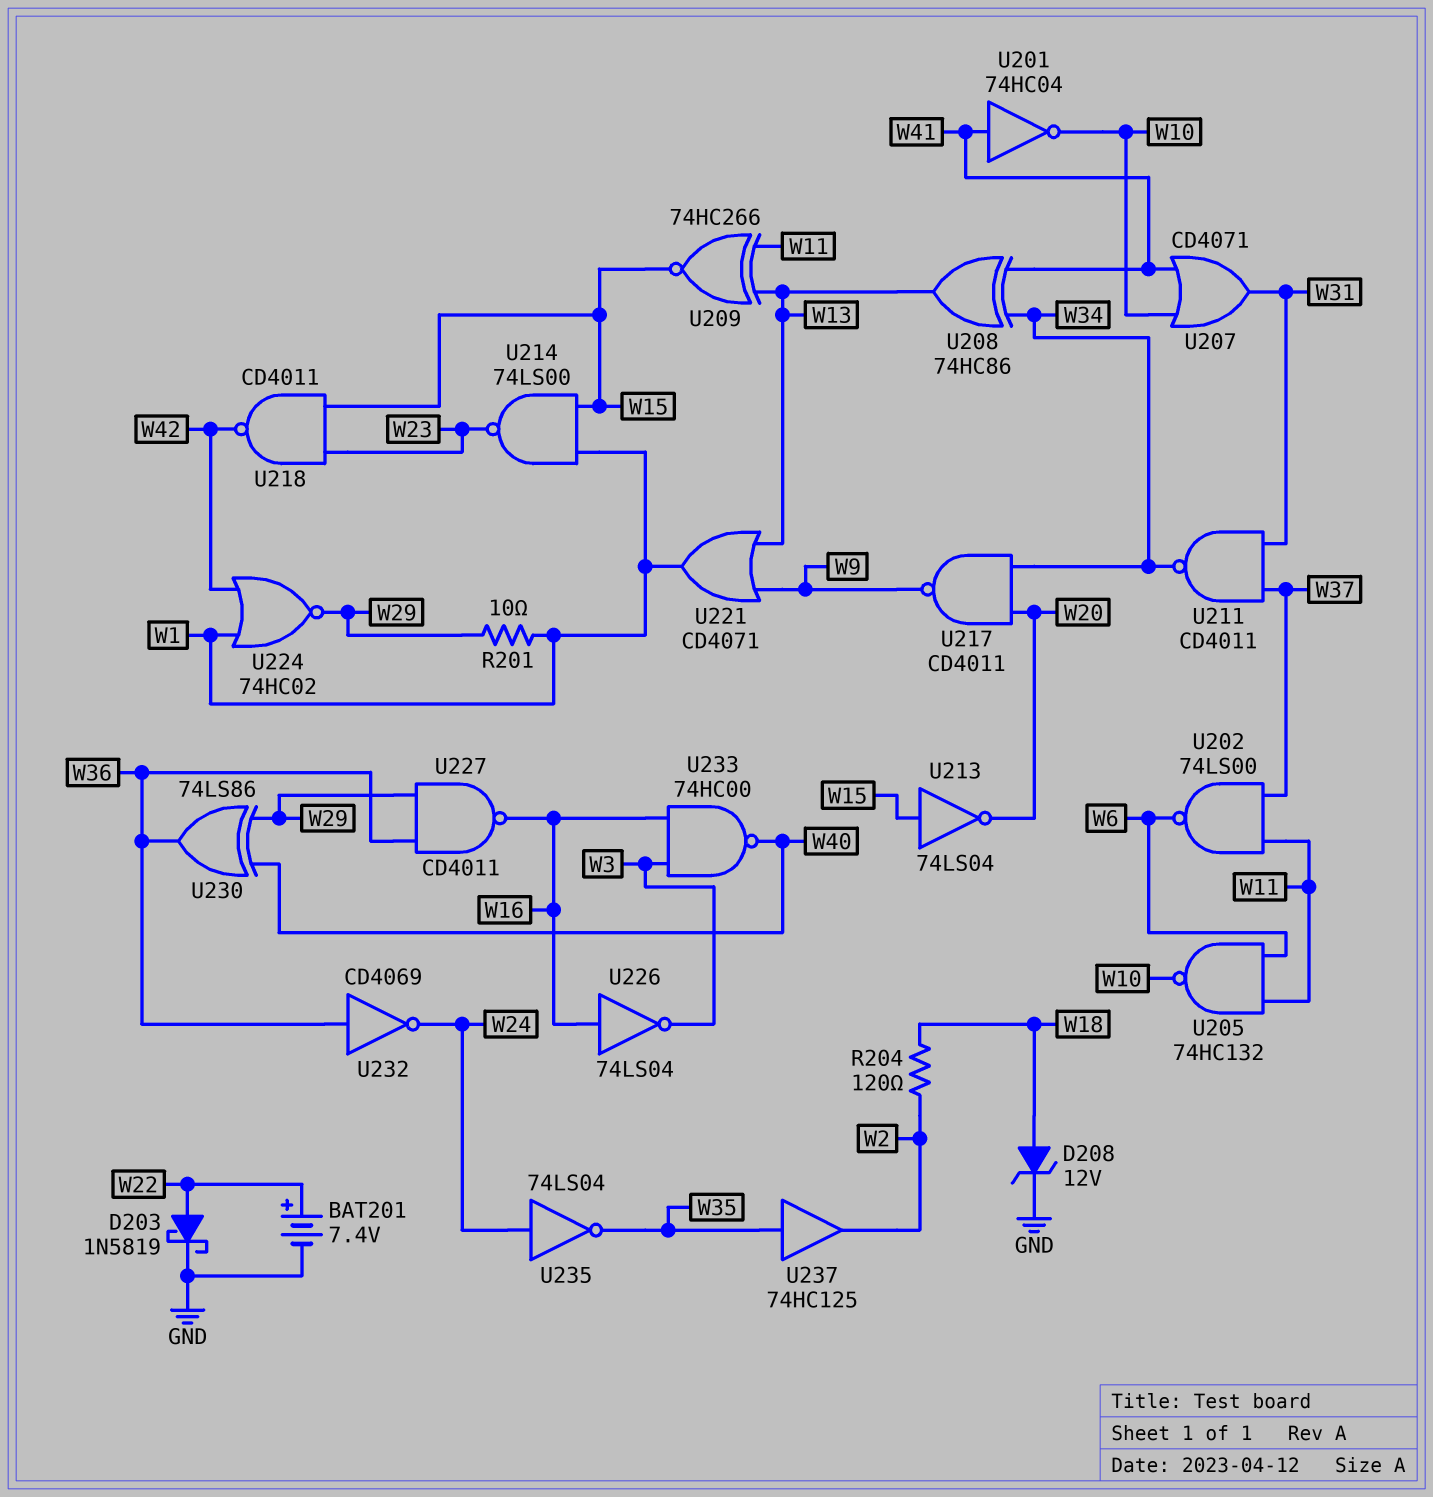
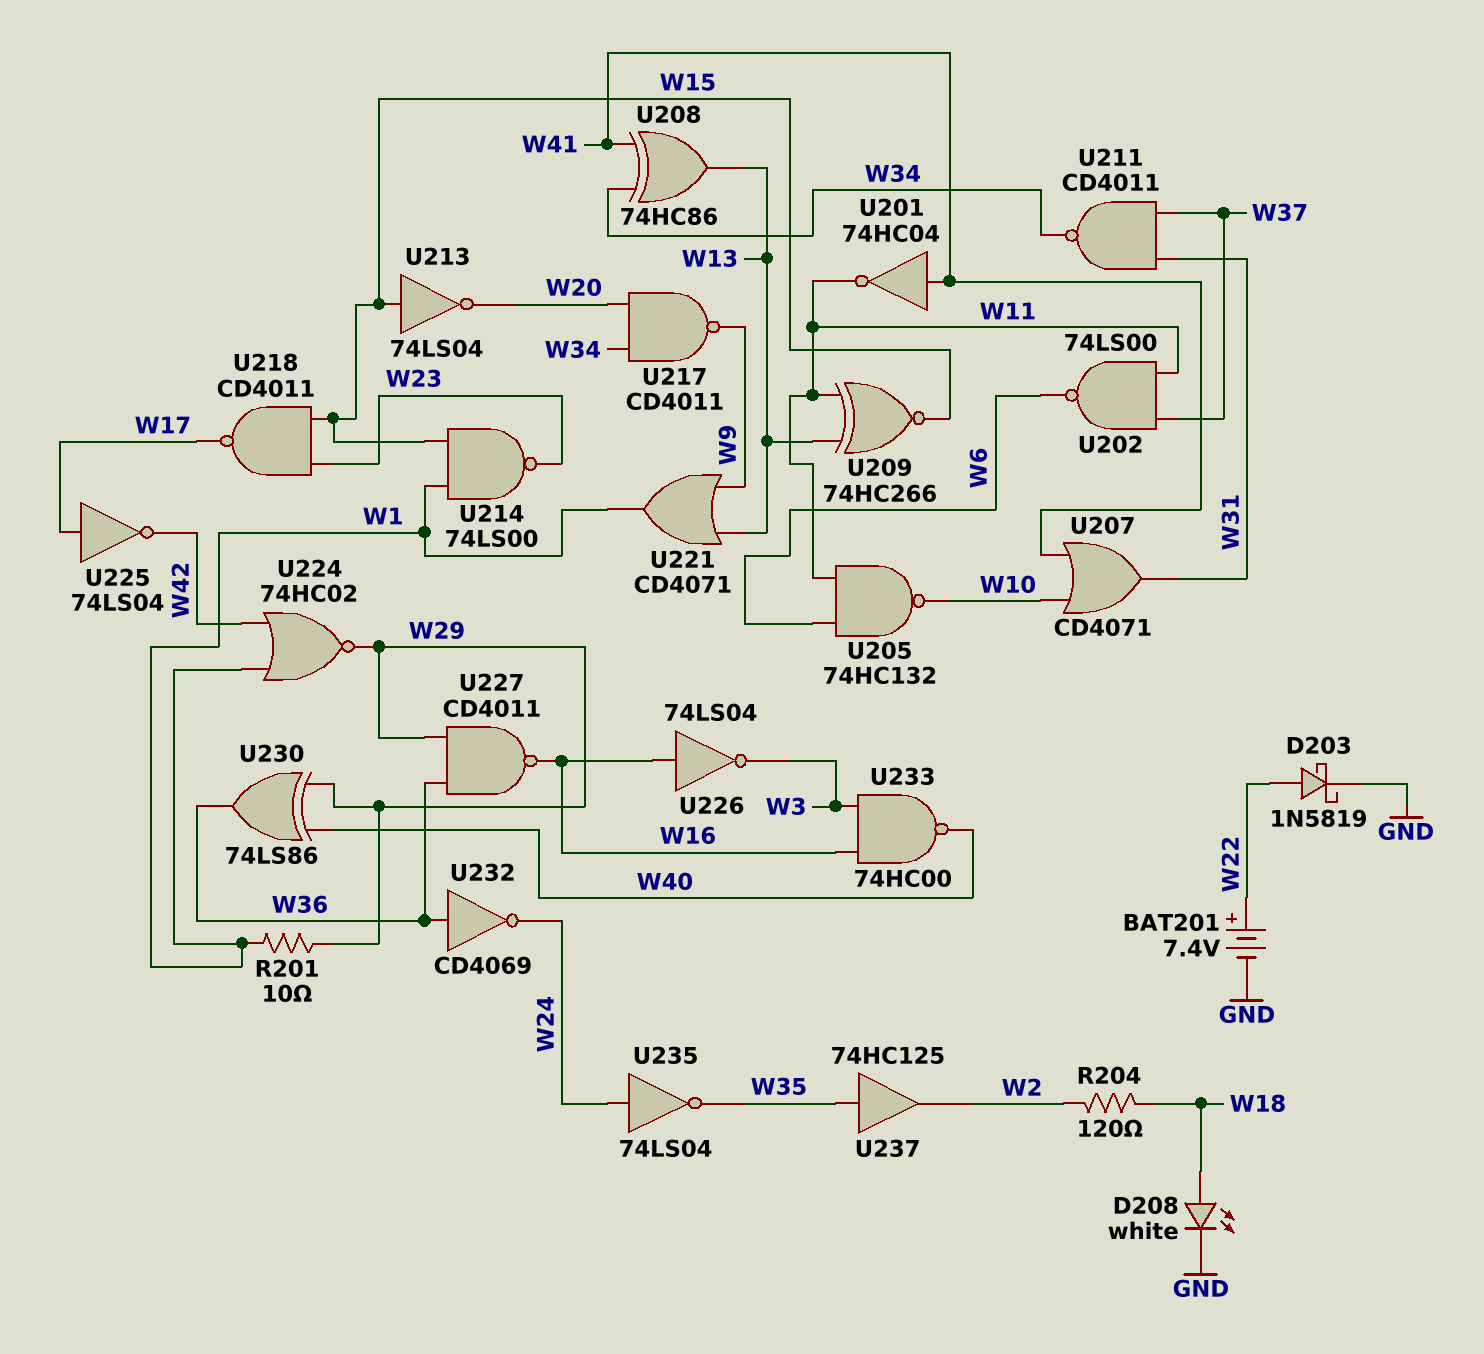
D208: zener 12V (A W18, K GND) -> LED white (A W18, K GND)
U201: NOT 74HC04 (in W41, out W10) -> NOT 74HC04 (in W41, out W11)
U218: NAND CD4011 (in W15, in W23, out W42) -> NAND CD4011 (in W15, in W23, out W17)
U225: none -> NOT 74LS04 (in W17, out W42)

